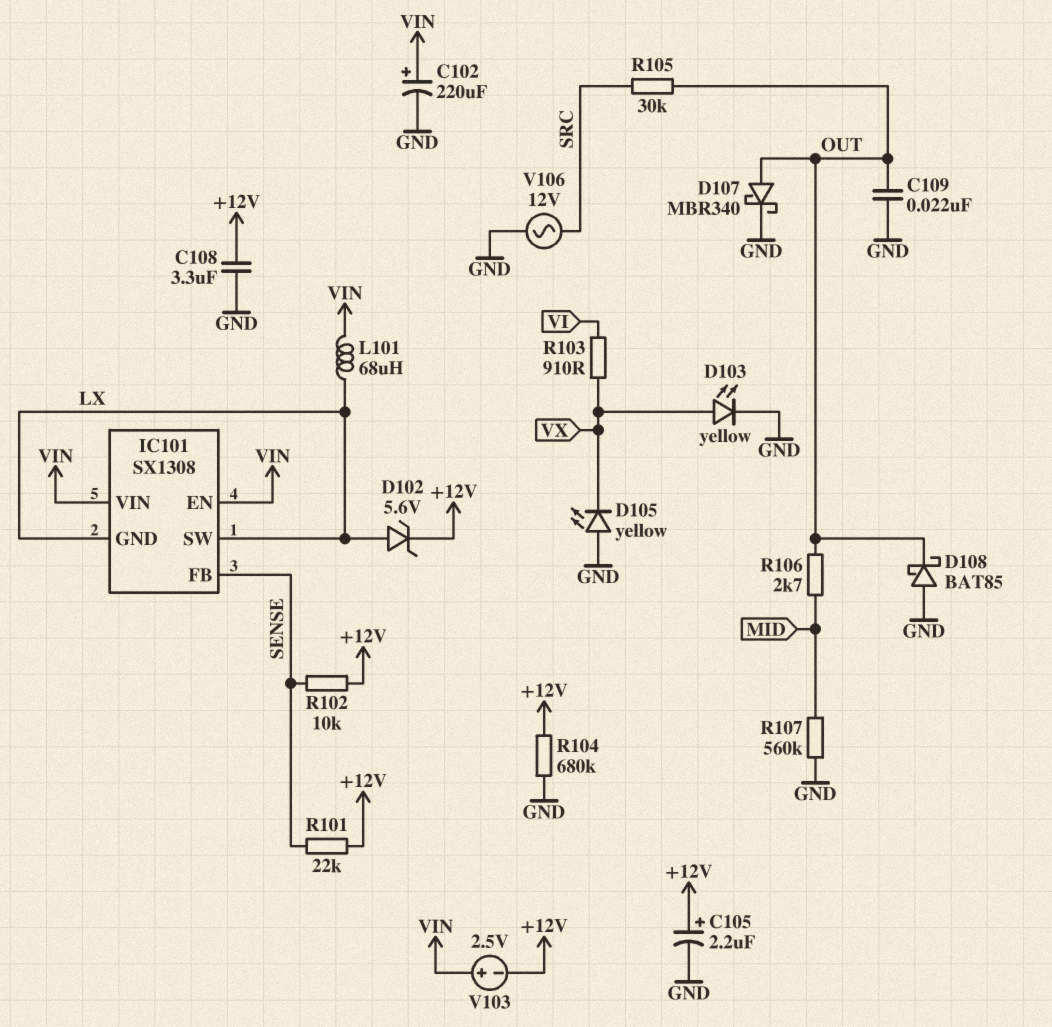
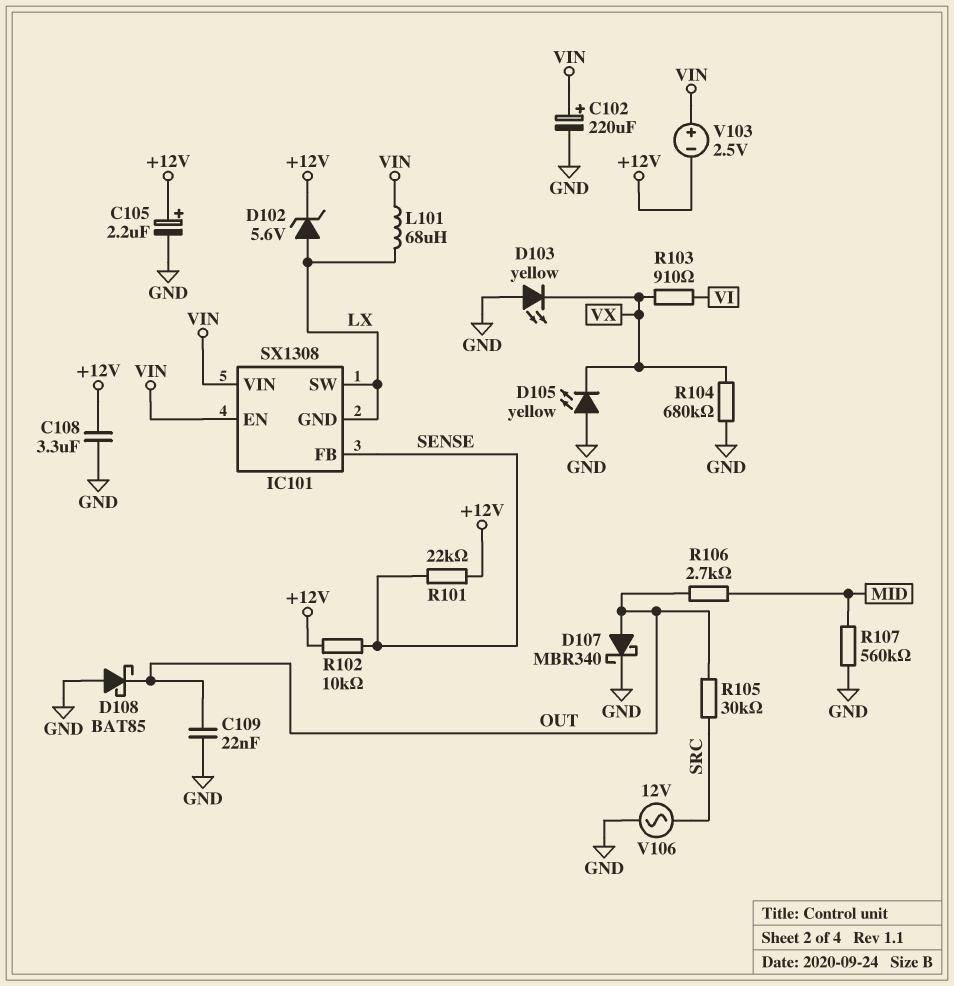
D103: LED yellow (A VX, K GND) -> LED yellow (A GND, K VX)
R104: 680k (+12V, GND) -> 680k (GND, VX)

